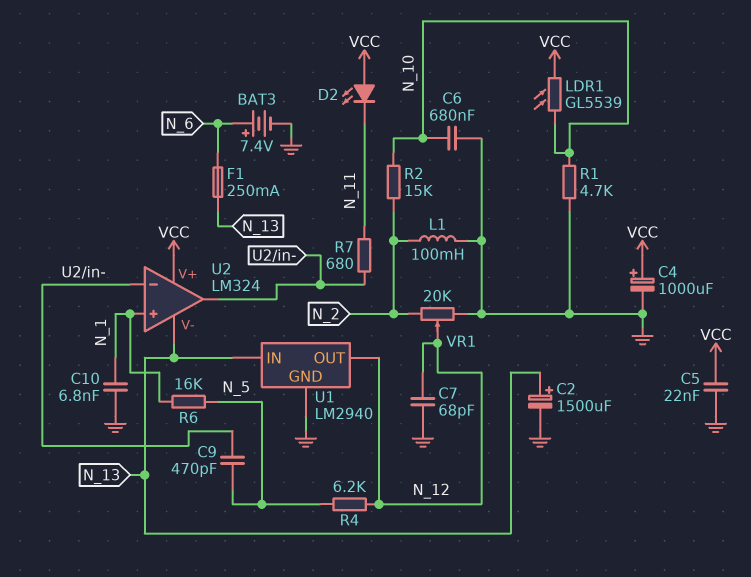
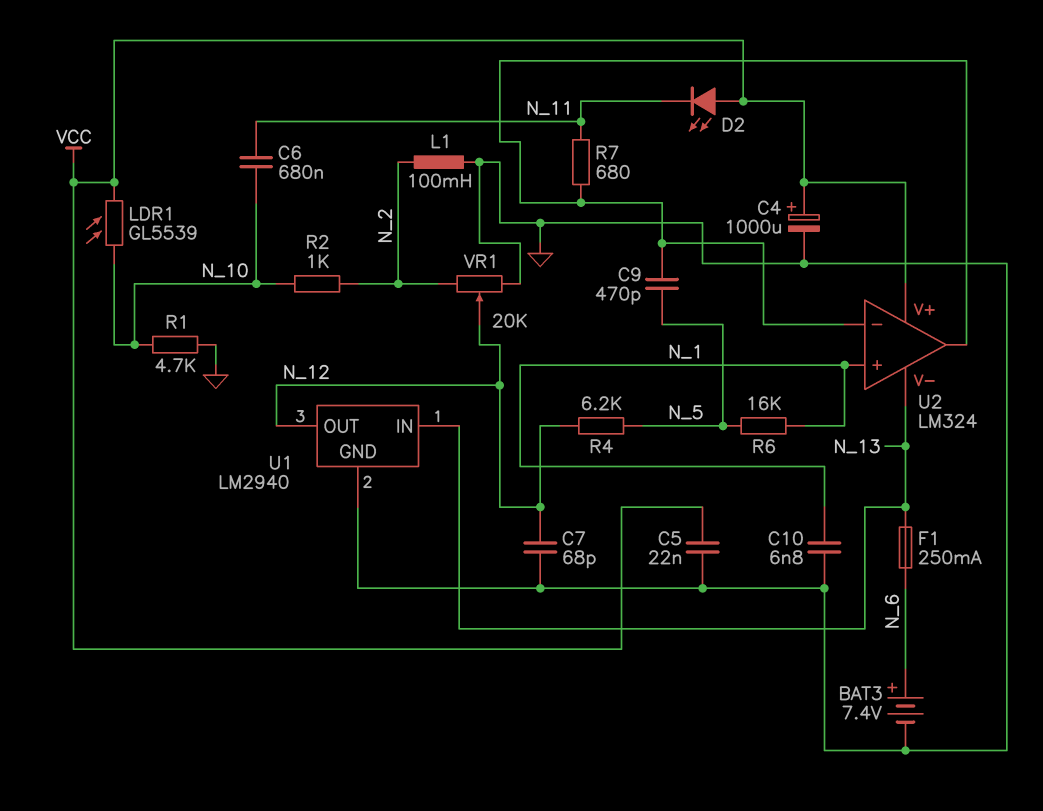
C2: 1500uF (plus N_13, minus GND) -> none
C6: 680nF (GND, N_10) -> 680nF (N_10, N_11)
R2: 15k (N_2, N_10) -> 1k (N_2, N_10)

